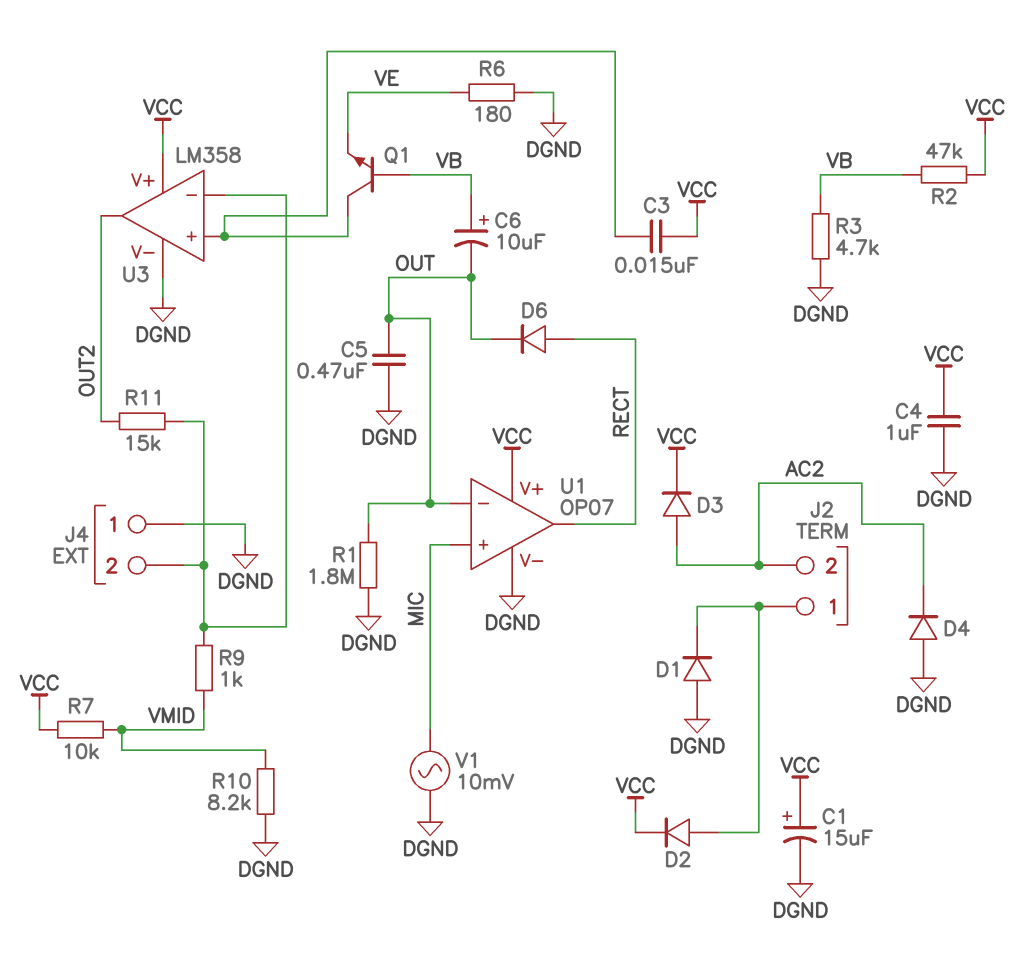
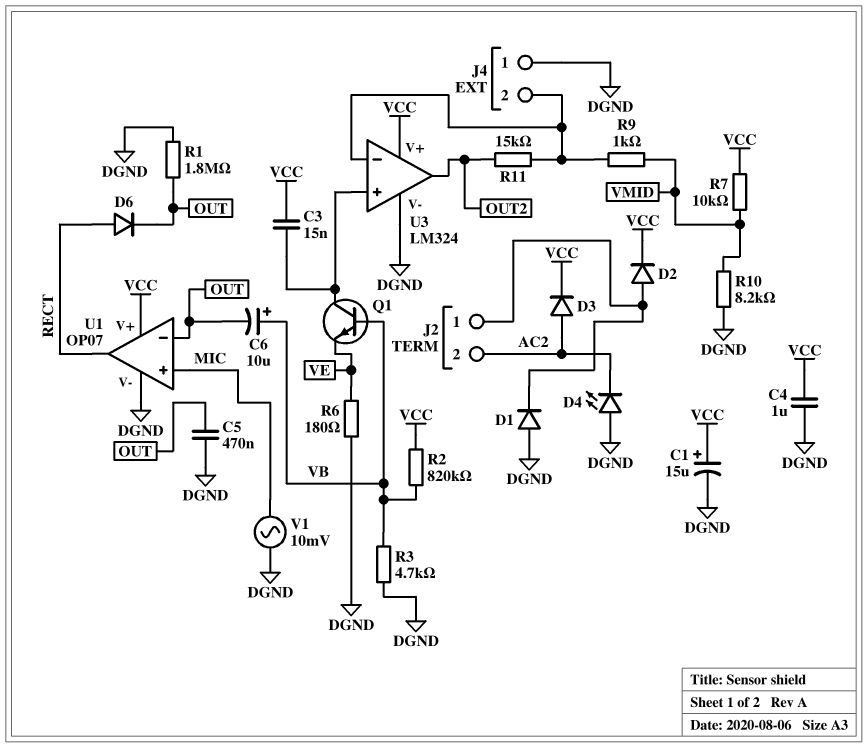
D4: diode (A DGND, K AC2) -> LED (A DGND, K AC2)
R2: 47k (VB, VCC) -> 820k (VB, VCC)
U3: LM358 -> LM324

